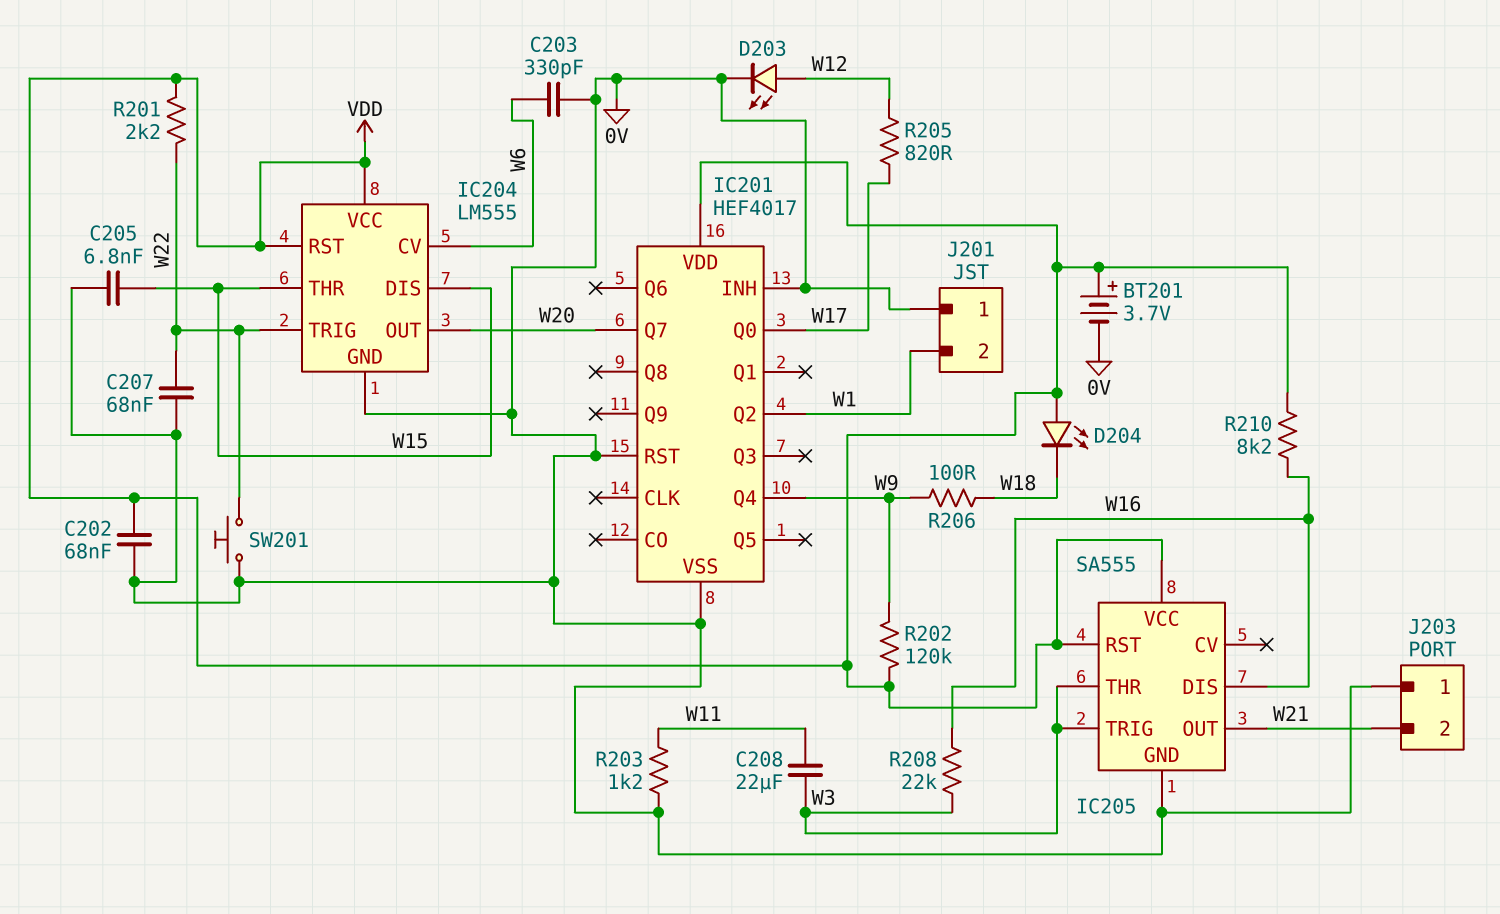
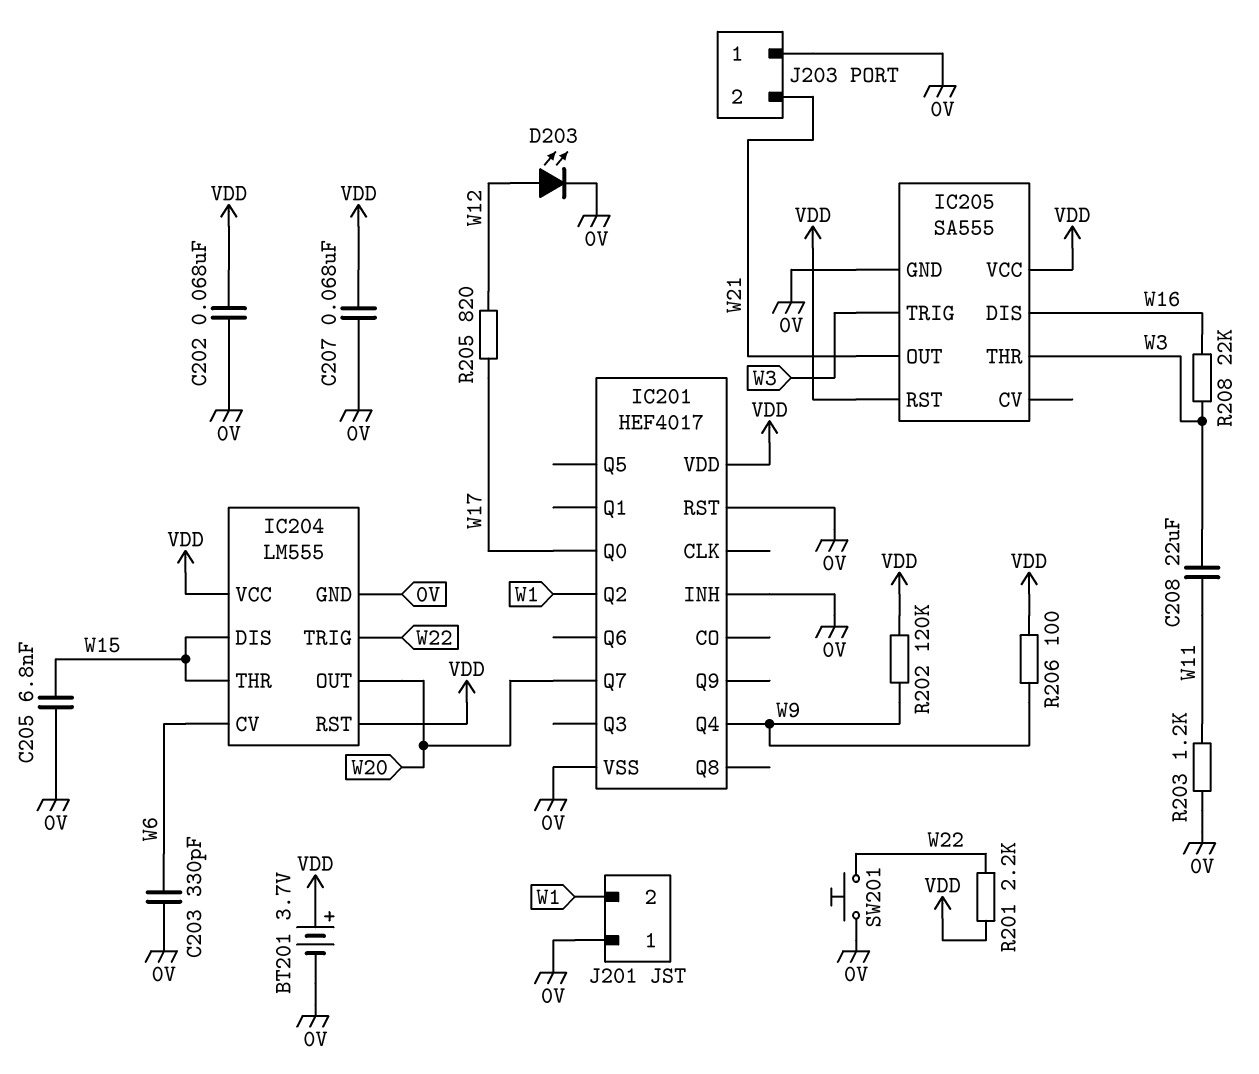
C207: 68nF (0V, W22) -> 68nF (0V, VDD)
D204: LED (A VDD, K W18) -> none
R206: 100 (W9, W18) -> 100 (VDD, W9)
R210: 8.2k (VDD, W16) -> none

